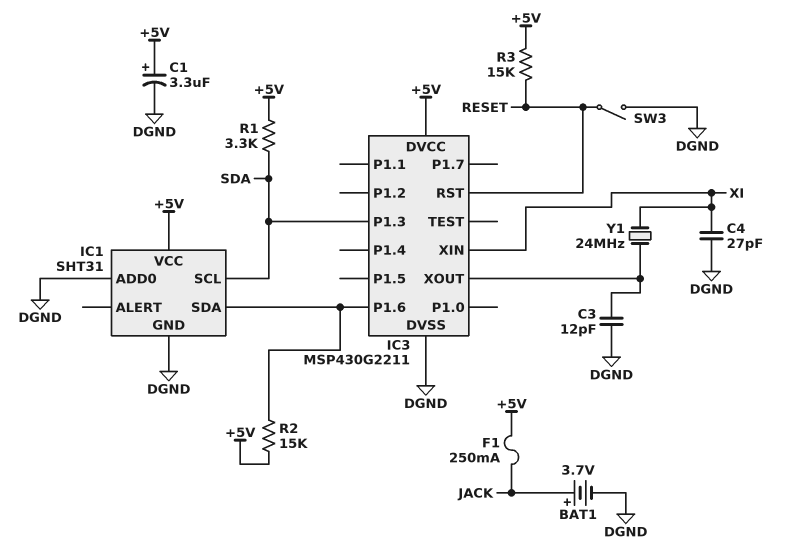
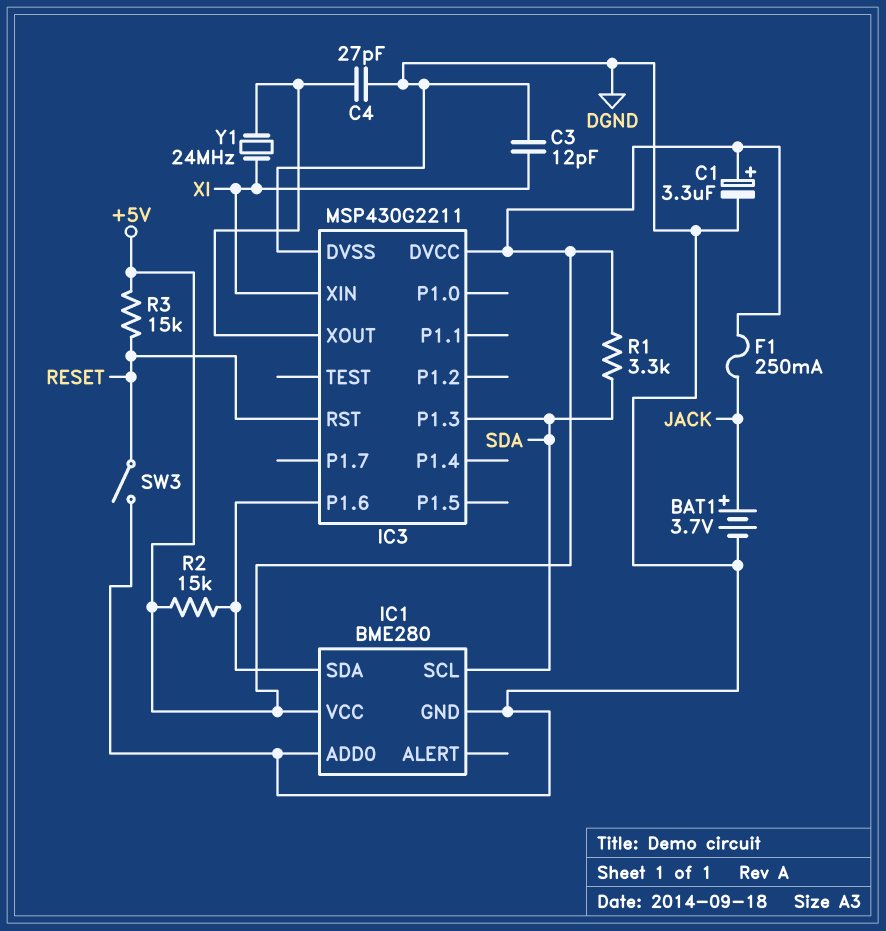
C3: 12pF (DGND, IC3/XOUT) -> 12pF (DGND, XI)
C4: 27pF (DGND, XI) -> 27pF (DGND, IC3/XOUT)
IC1: SHT31 -> BME280

